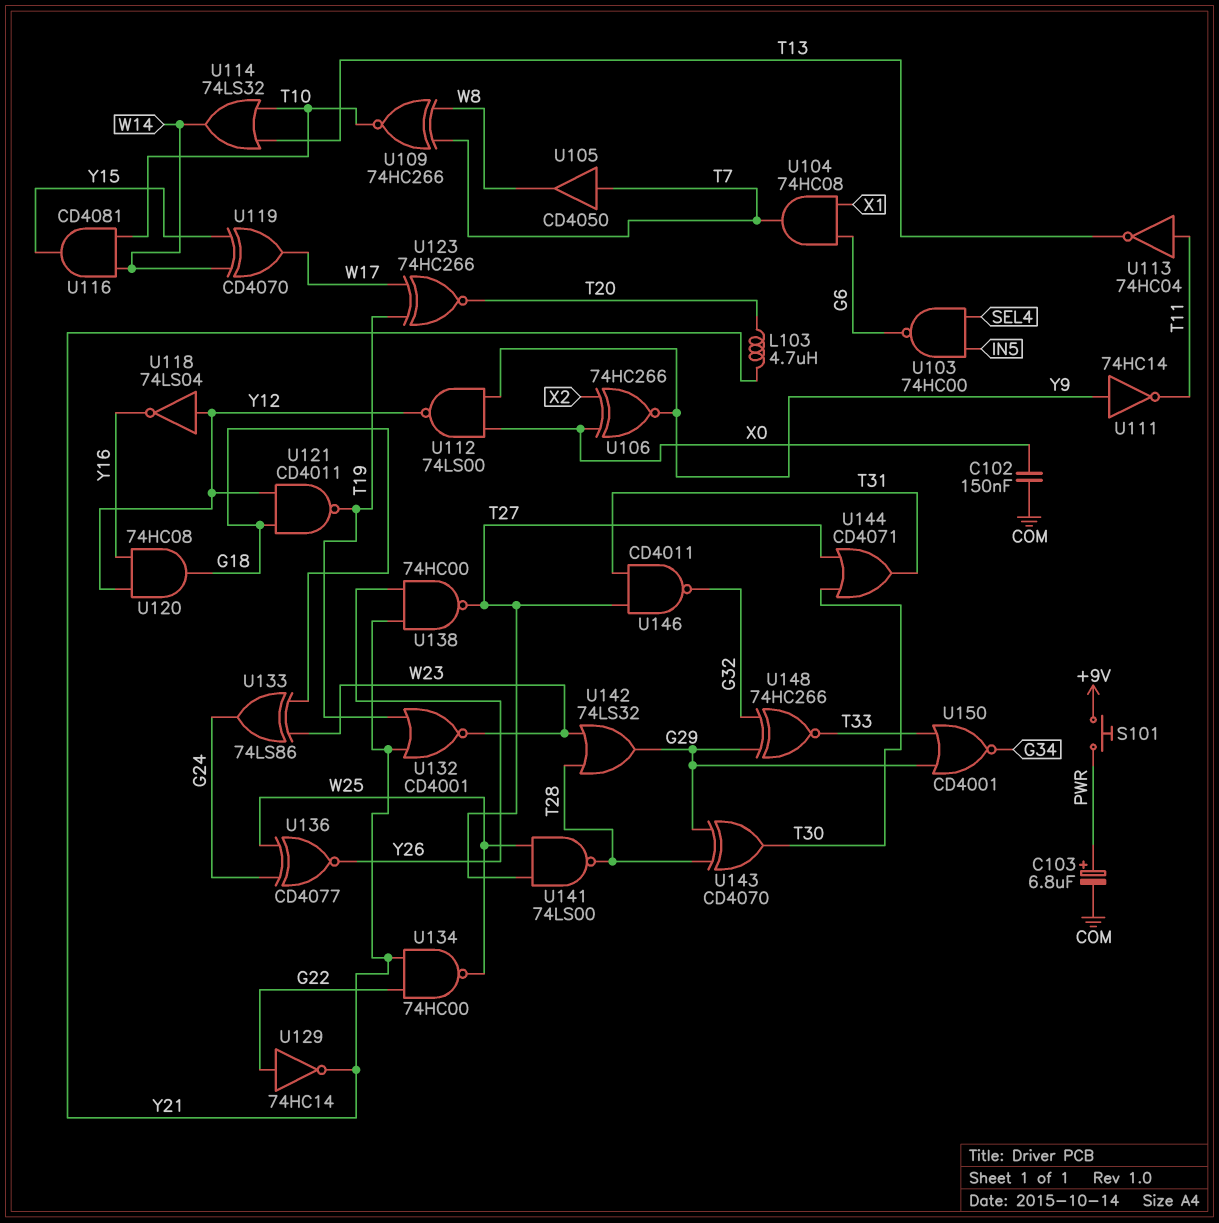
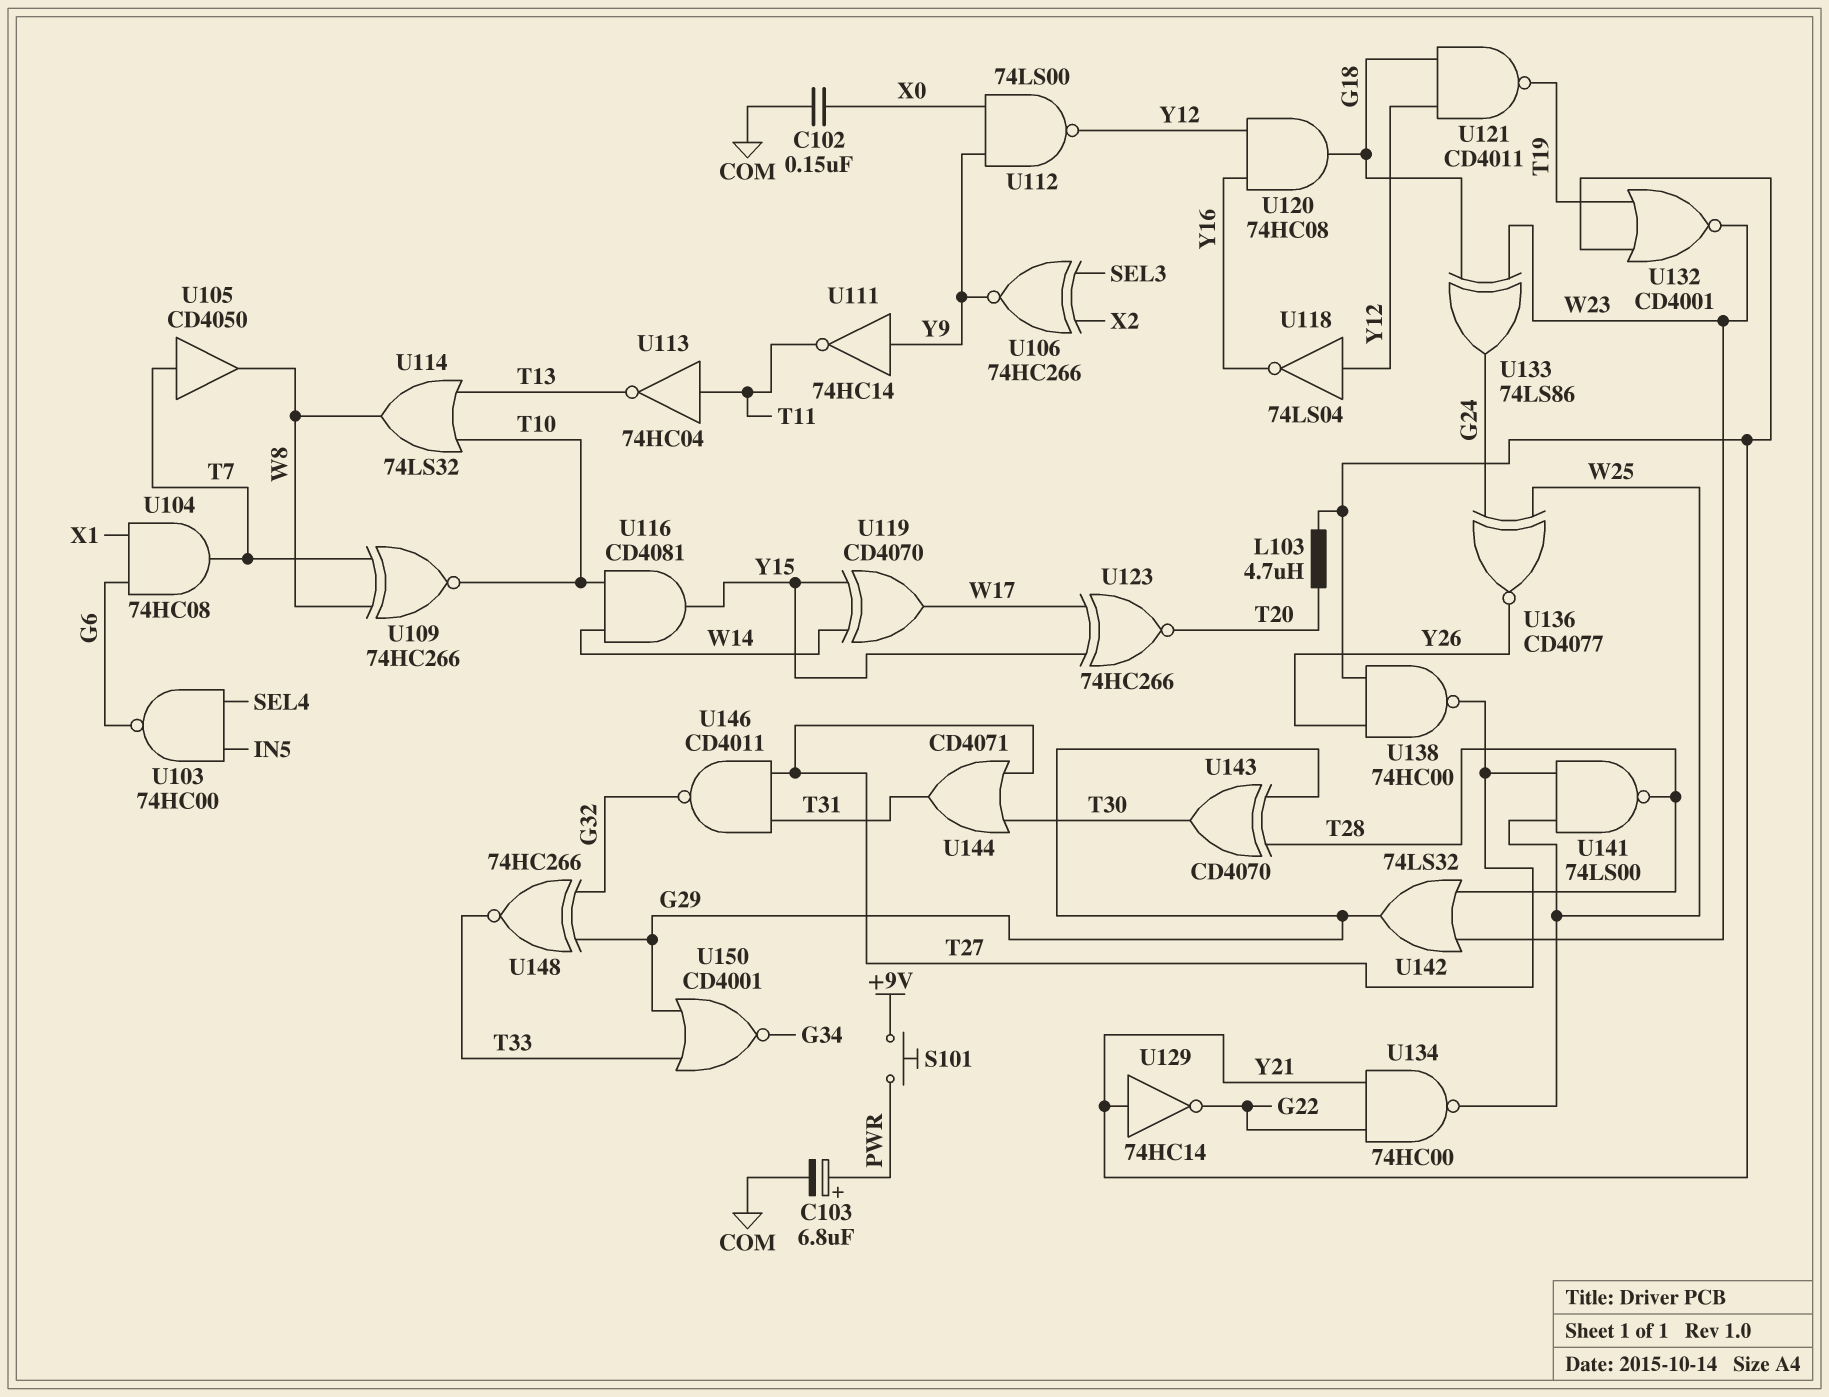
U106: XNOR 74HC266 (in X0, in X2, out Y9) -> XNOR 74HC266 (in SEL3, in X2, out Y9)
U114: OR 74LS32 (in T10, in T13, out W14) -> OR 74LS32 (in T10, in T13, out W8)
U123: XNOR 74HC266 (in T19, in W17, out T20) -> XNOR 74HC266 (in W17, in Y15, out T20)
U129: NOT 74HC14 (in G22, out Y21) -> NOT 74HC14 (in Y21, out G22)

